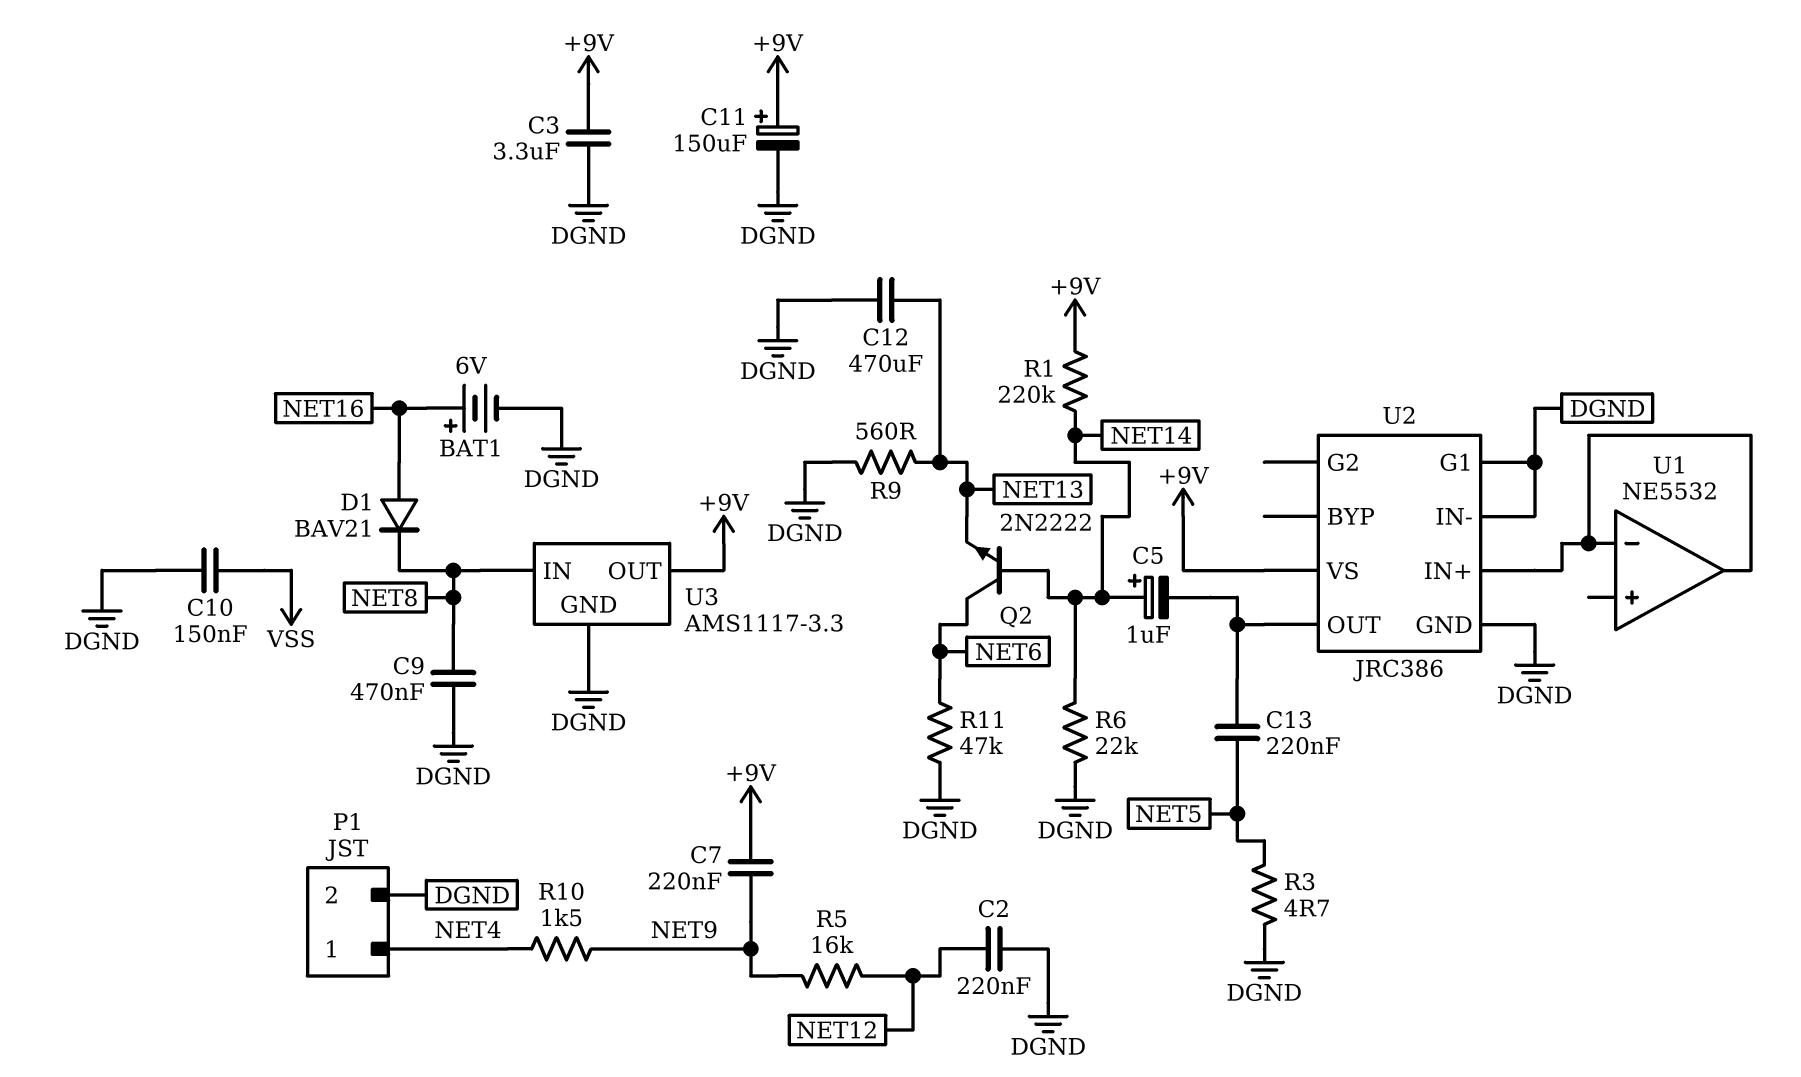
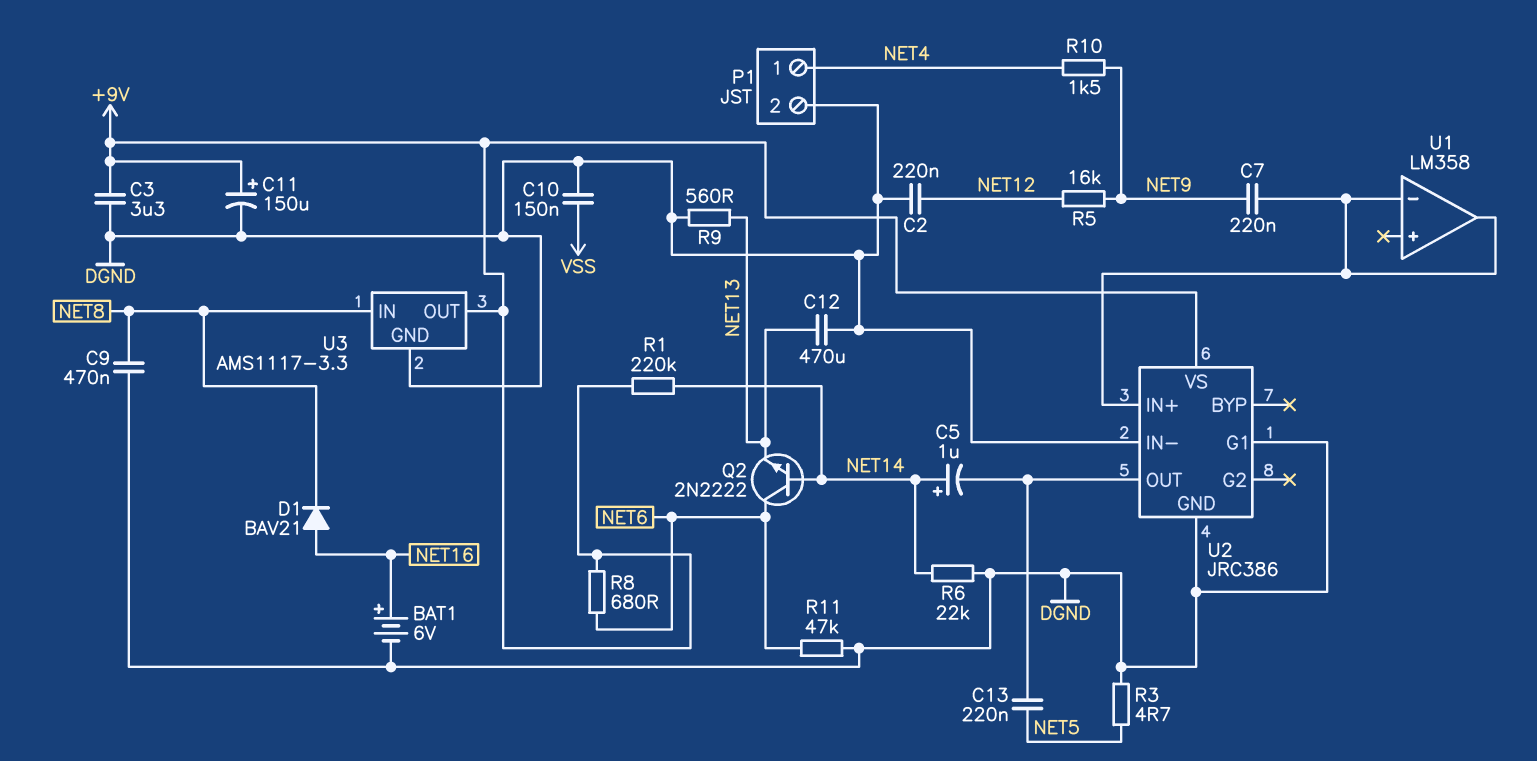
C7: 220nF (+9V, NET9) -> 220nF (NET9, U1/in-)
R8: none -> 680 (+9V, NET6)
U1: NE5532 -> LM358

